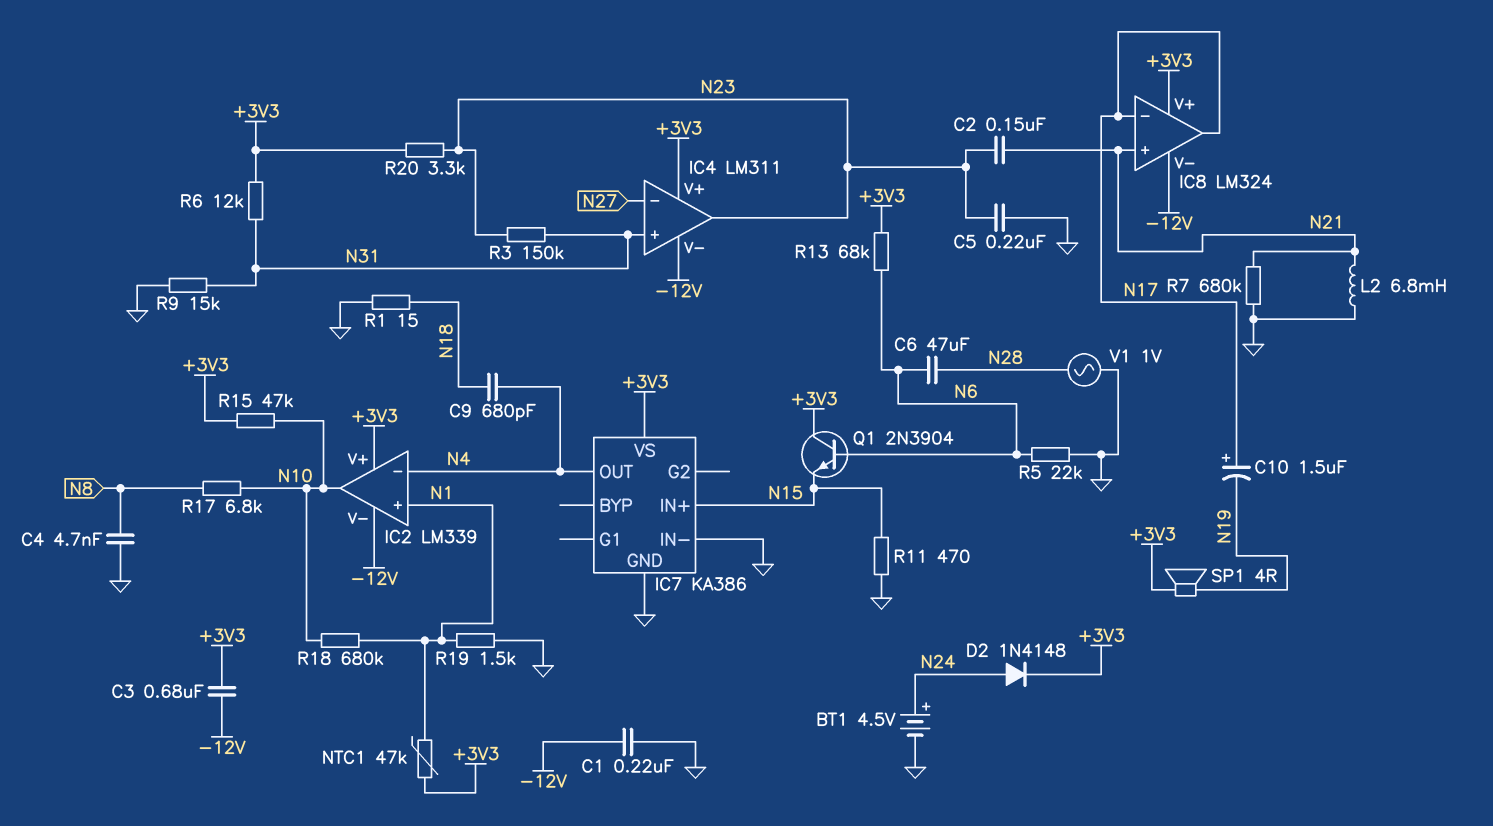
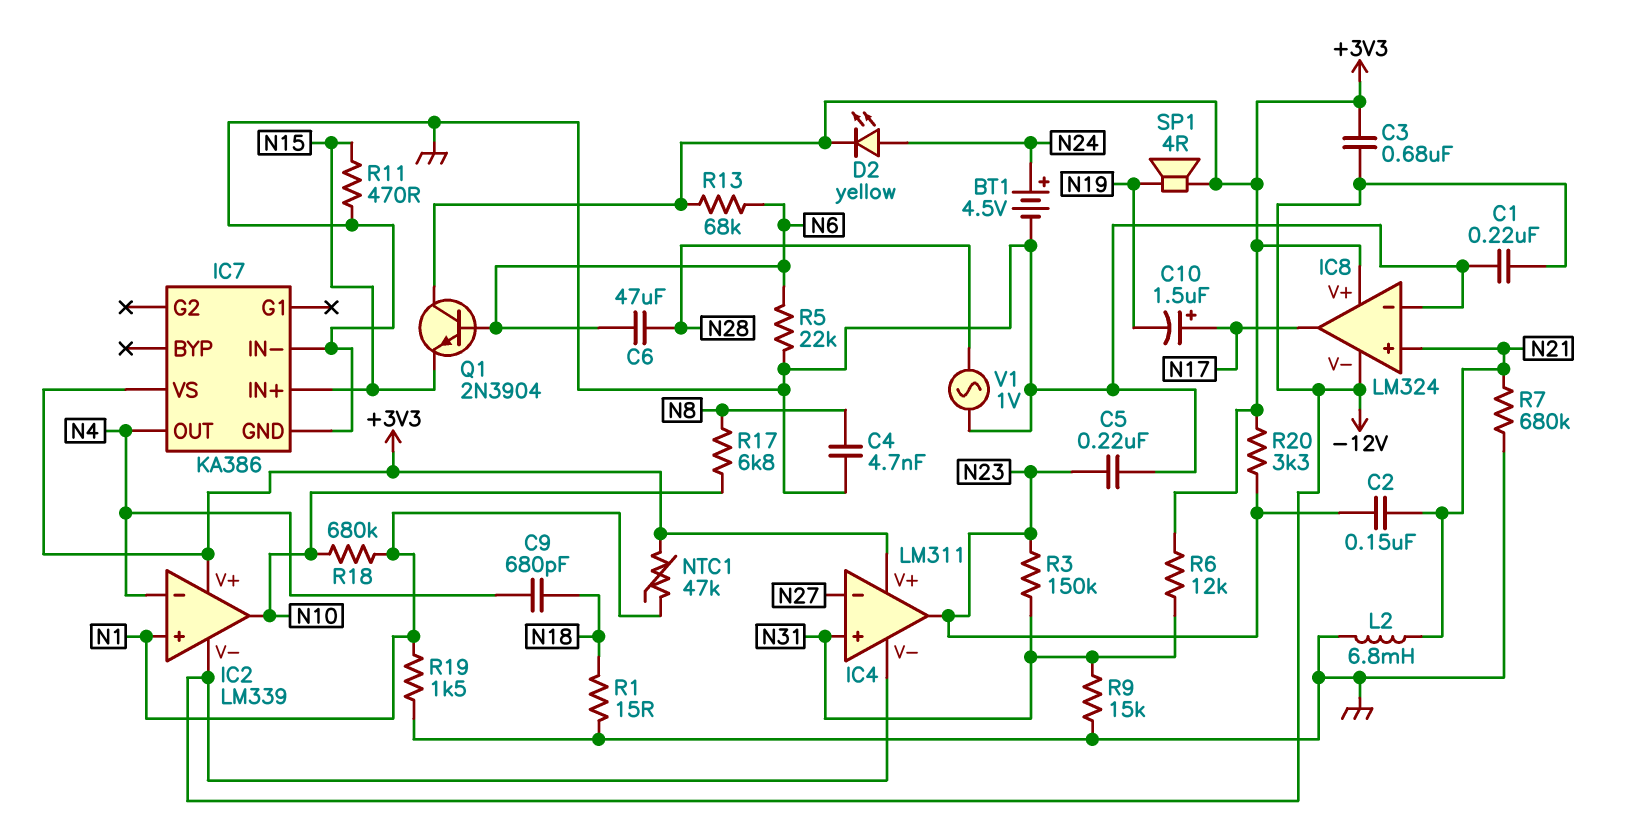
D2: diode 1N4148 (A N24, K +3V3) -> LED yellow (A N24, K +3V3)
IC8 pin in-: N17 -> GND
R15: 47k (+3V3, N10) -> none

